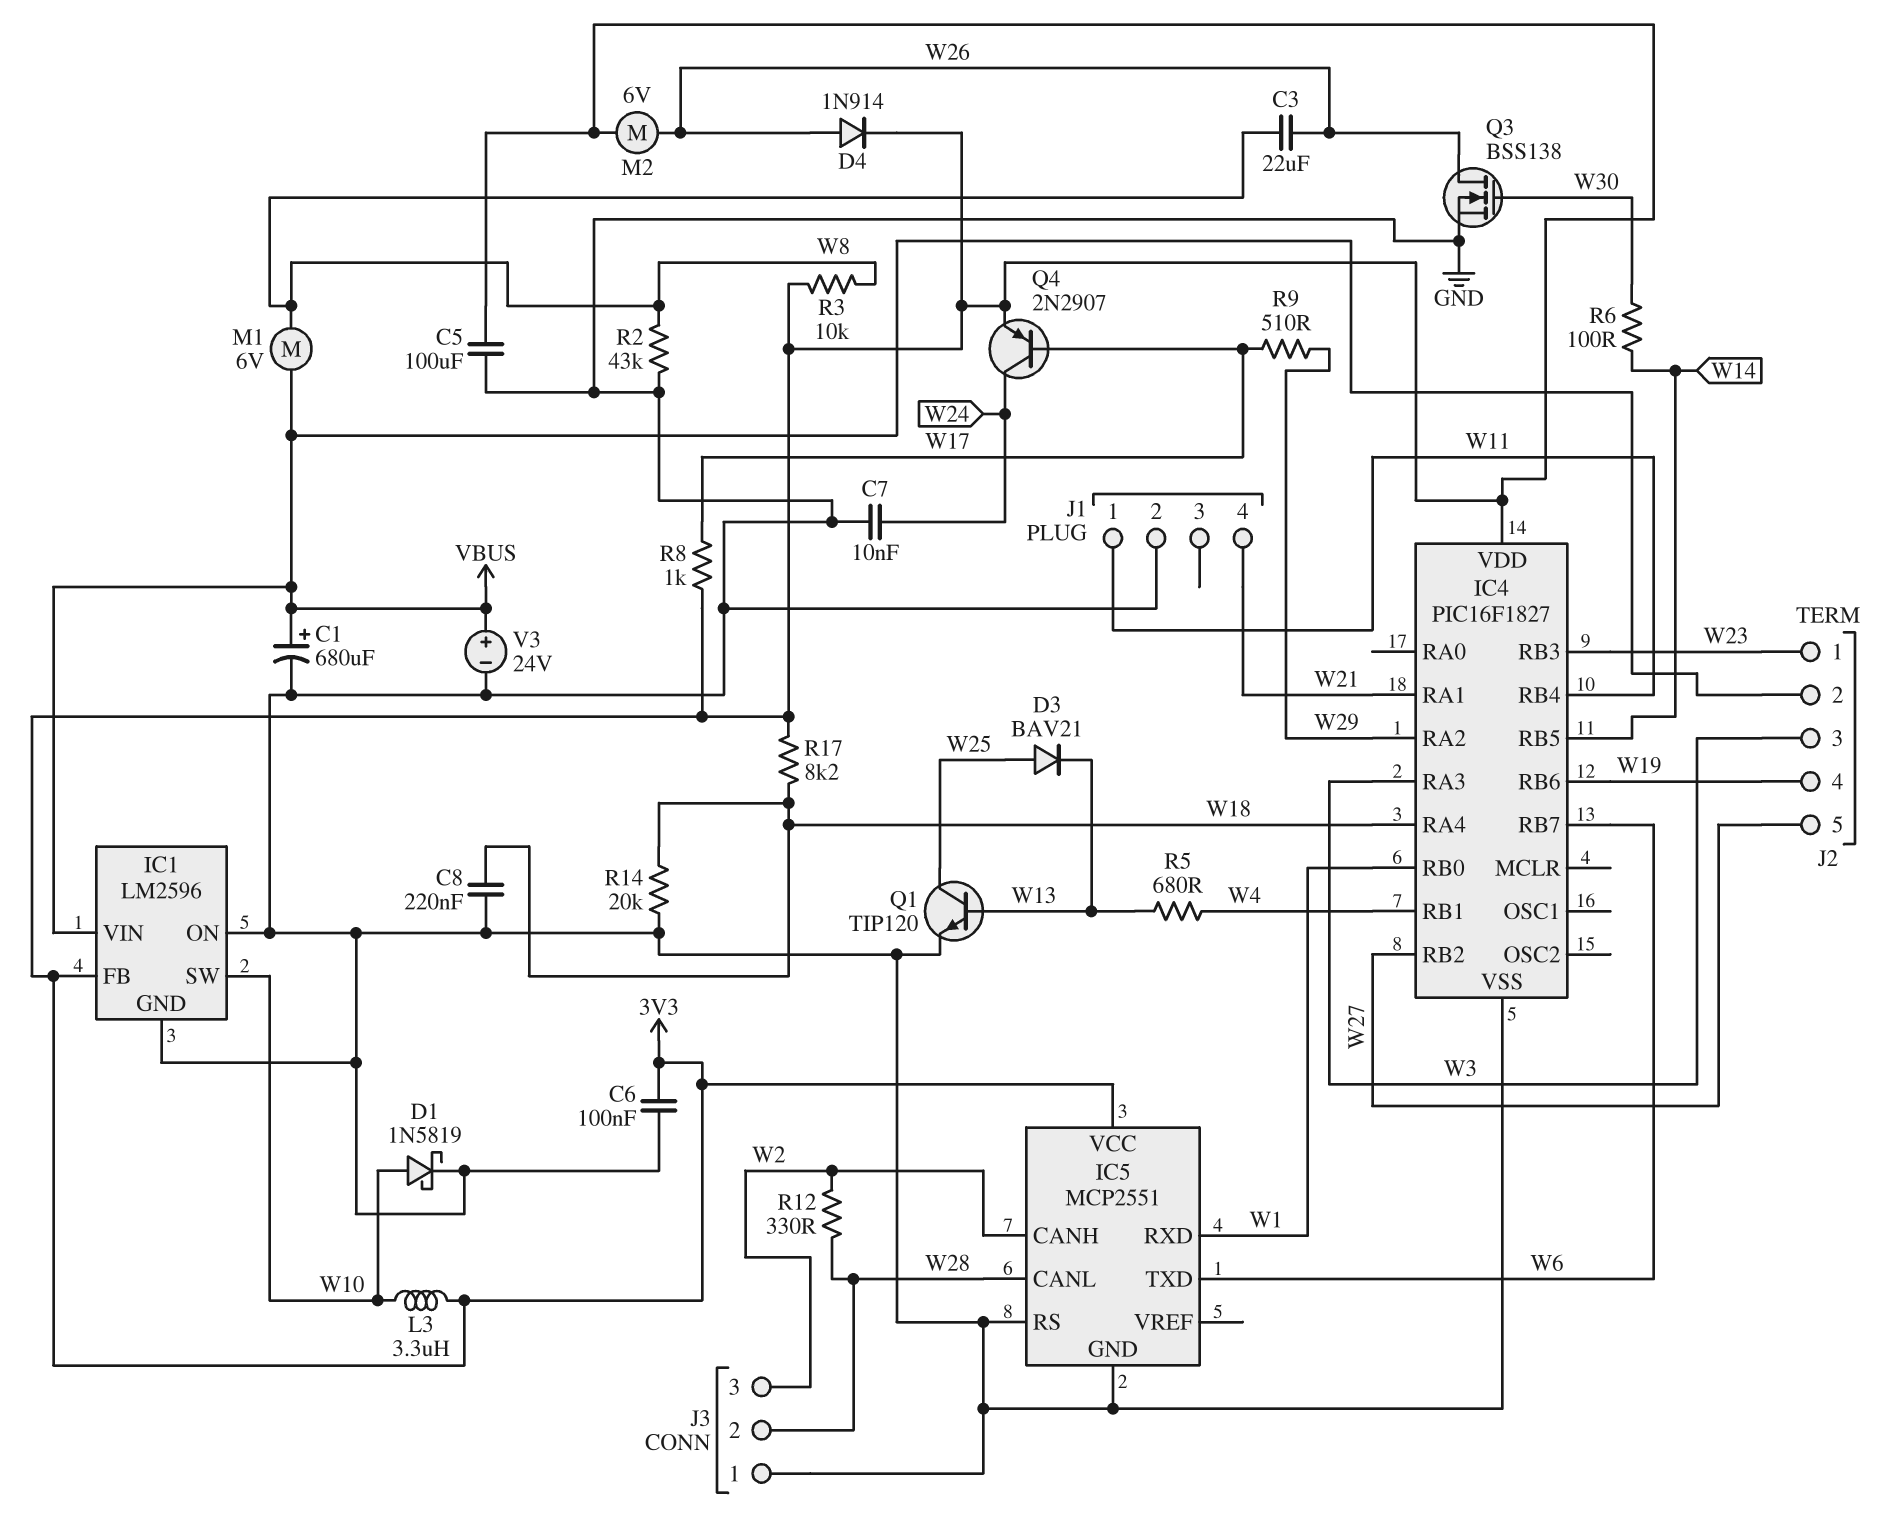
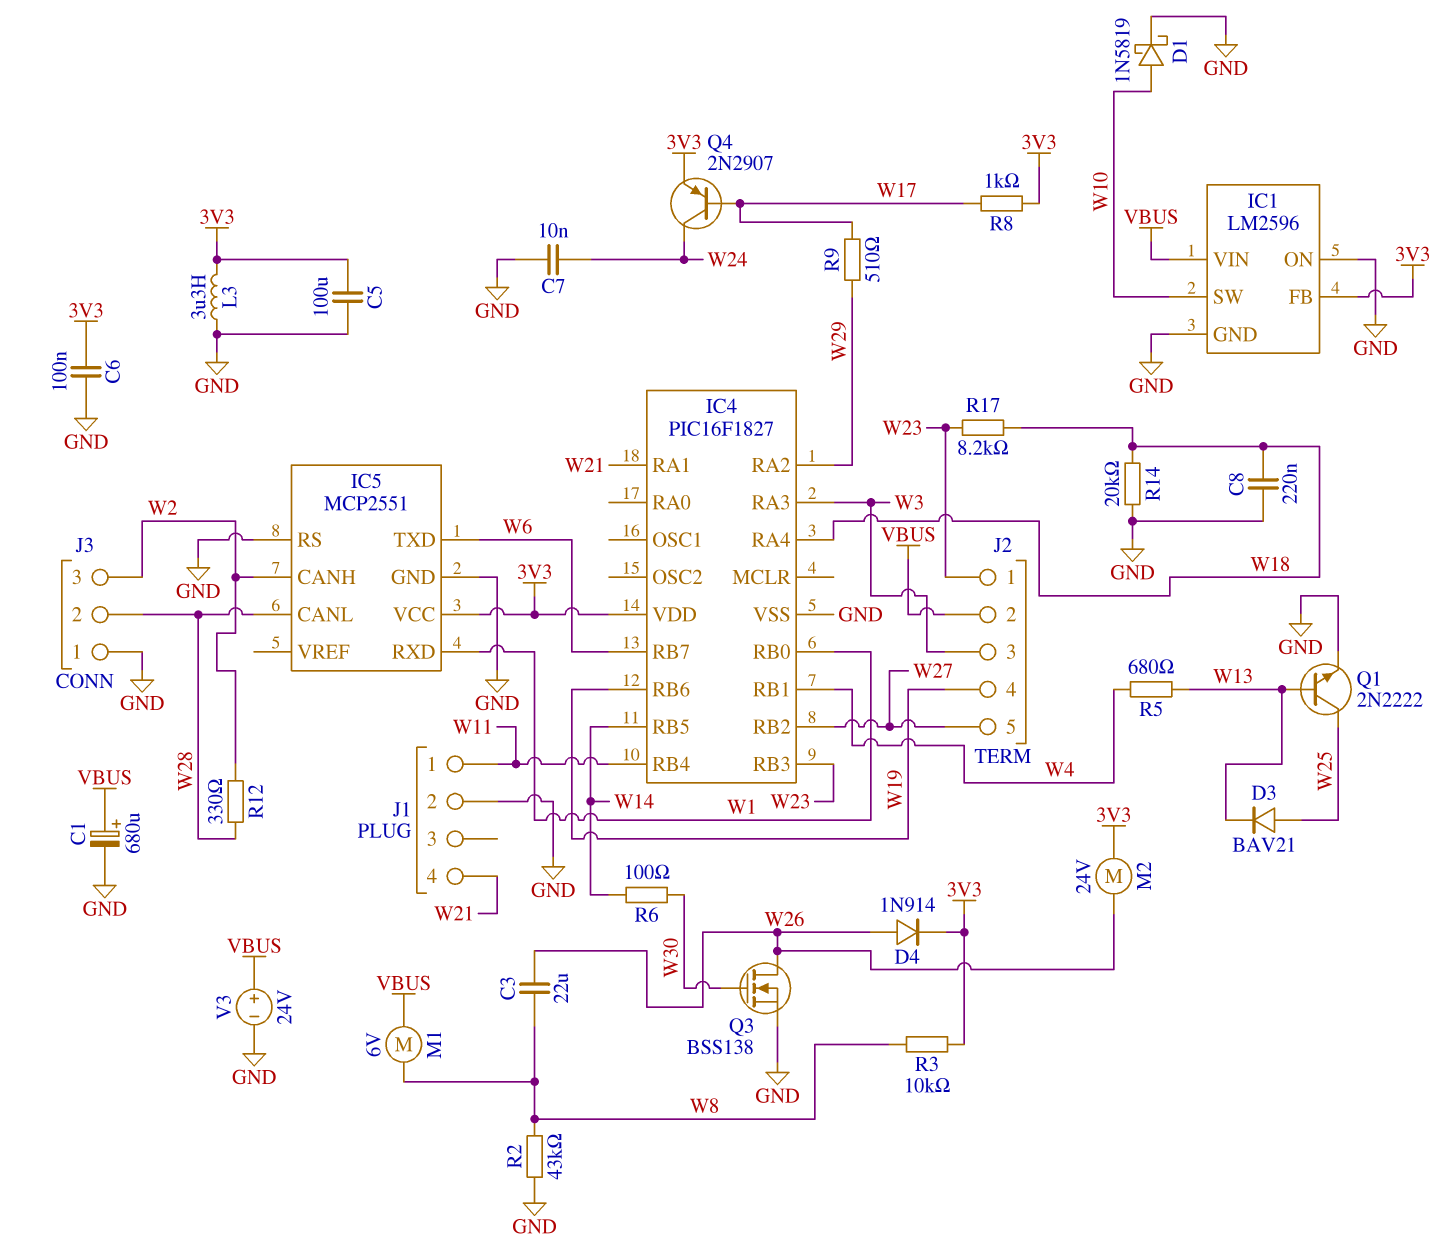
L3: 3.3uH (3V3, W10) -> 3.3uH (3V3, GND)
M2: motor 6V (3V3, W26) -> motor 24V (3V3, W26)
Q1: NPN TIP120 (B W13, C W25, E GND) -> NPN 2N2222 (B W13, C W25, E GND)
R17: 8.2k (3V3, W18) -> 8.2k (W18, W23)

